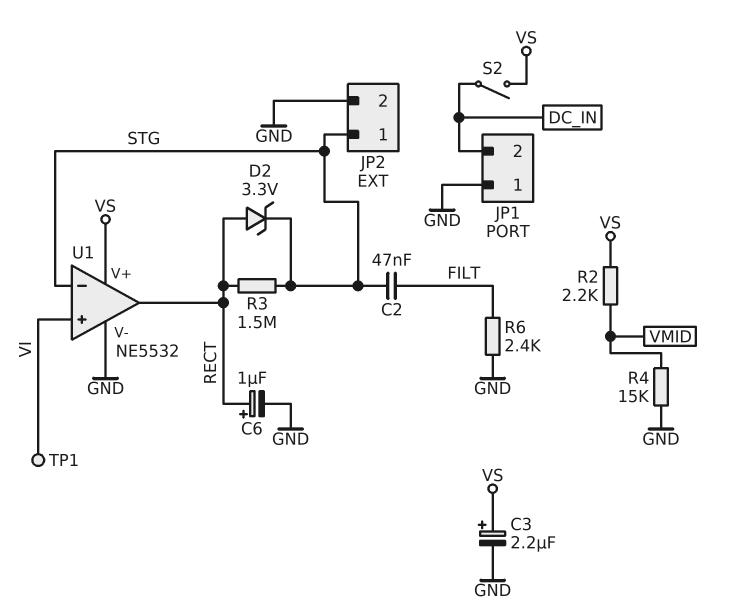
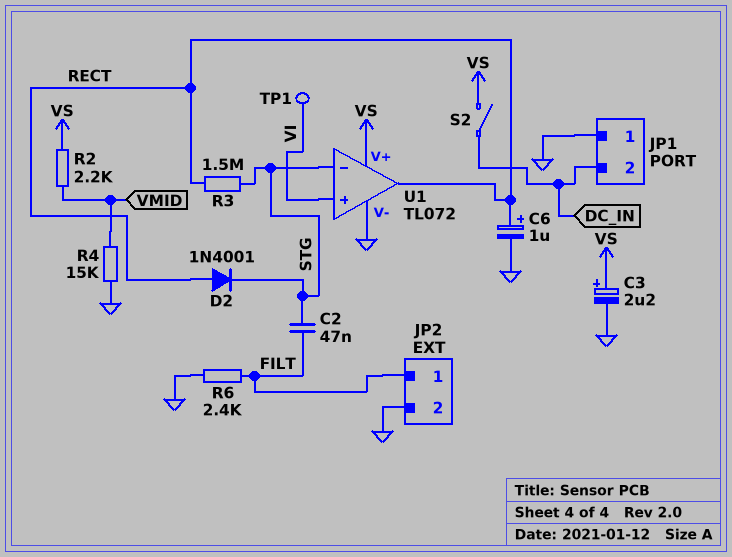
D2: zener 3.3V (A RECT, K STG) -> diode 1N4001 (A RECT, K STG)
JP2 pin 1: STG -> FILT
U1: NE5532 -> TL072

